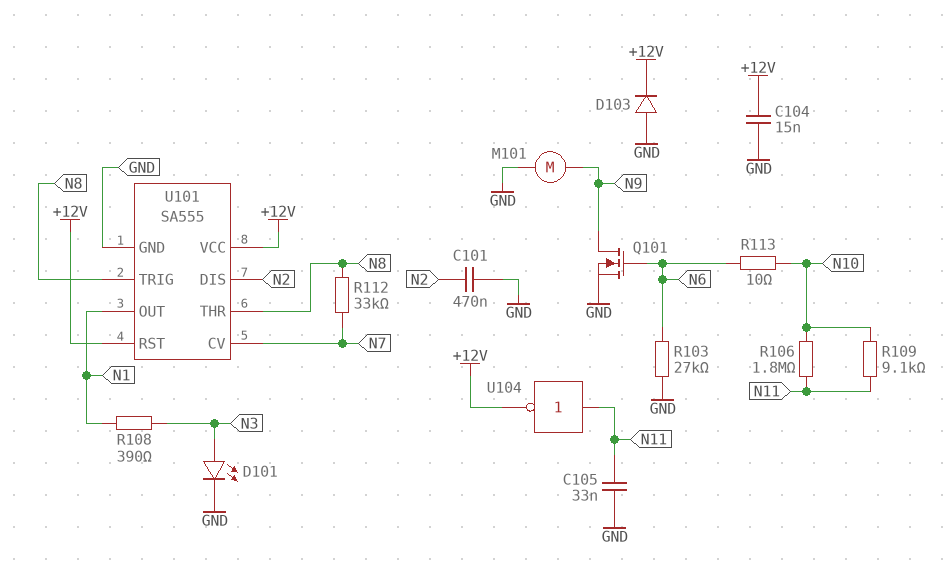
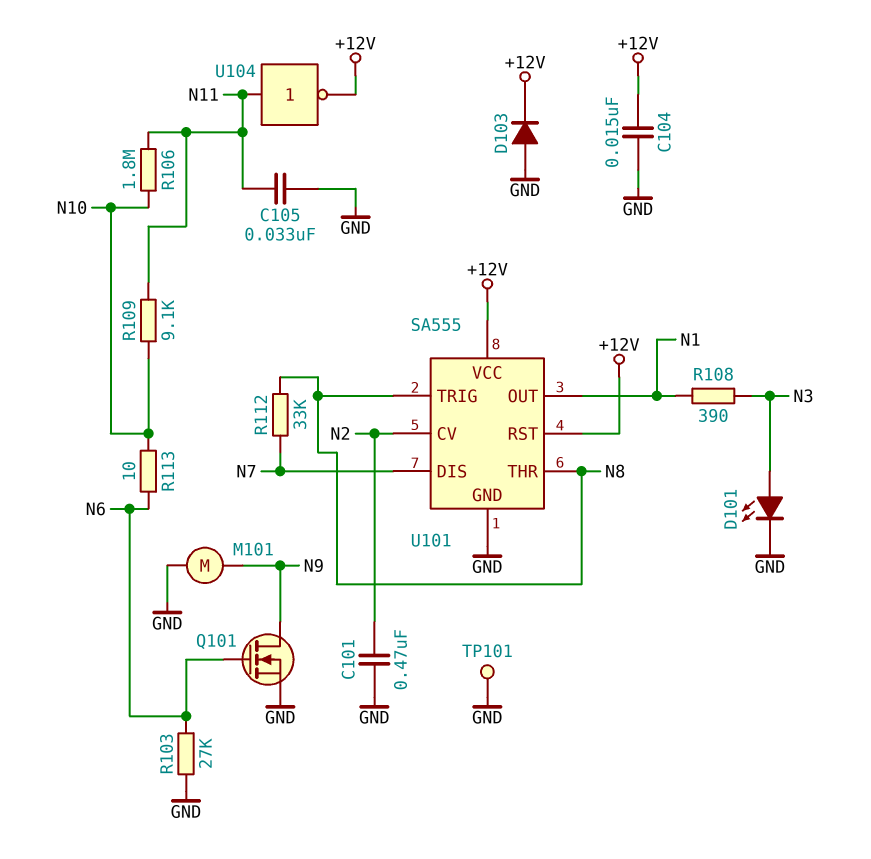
TP101: none -> test point (GND)
U101 pin CV: N7 -> N2
U101 pin DIS: N2 -> N7

